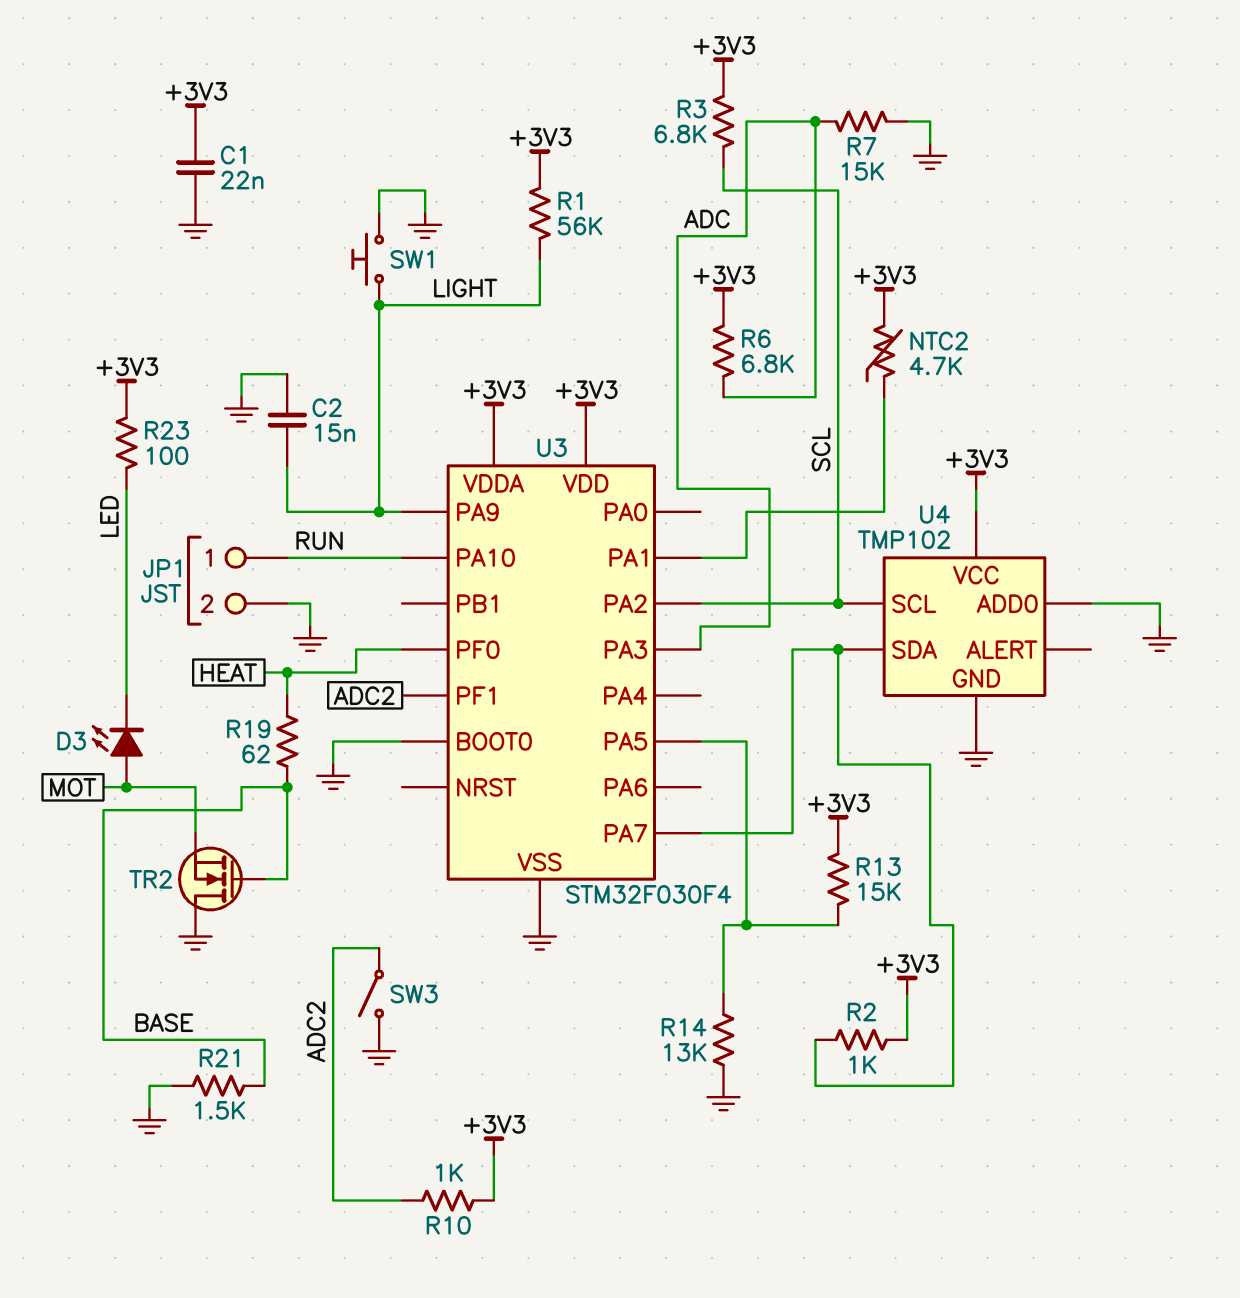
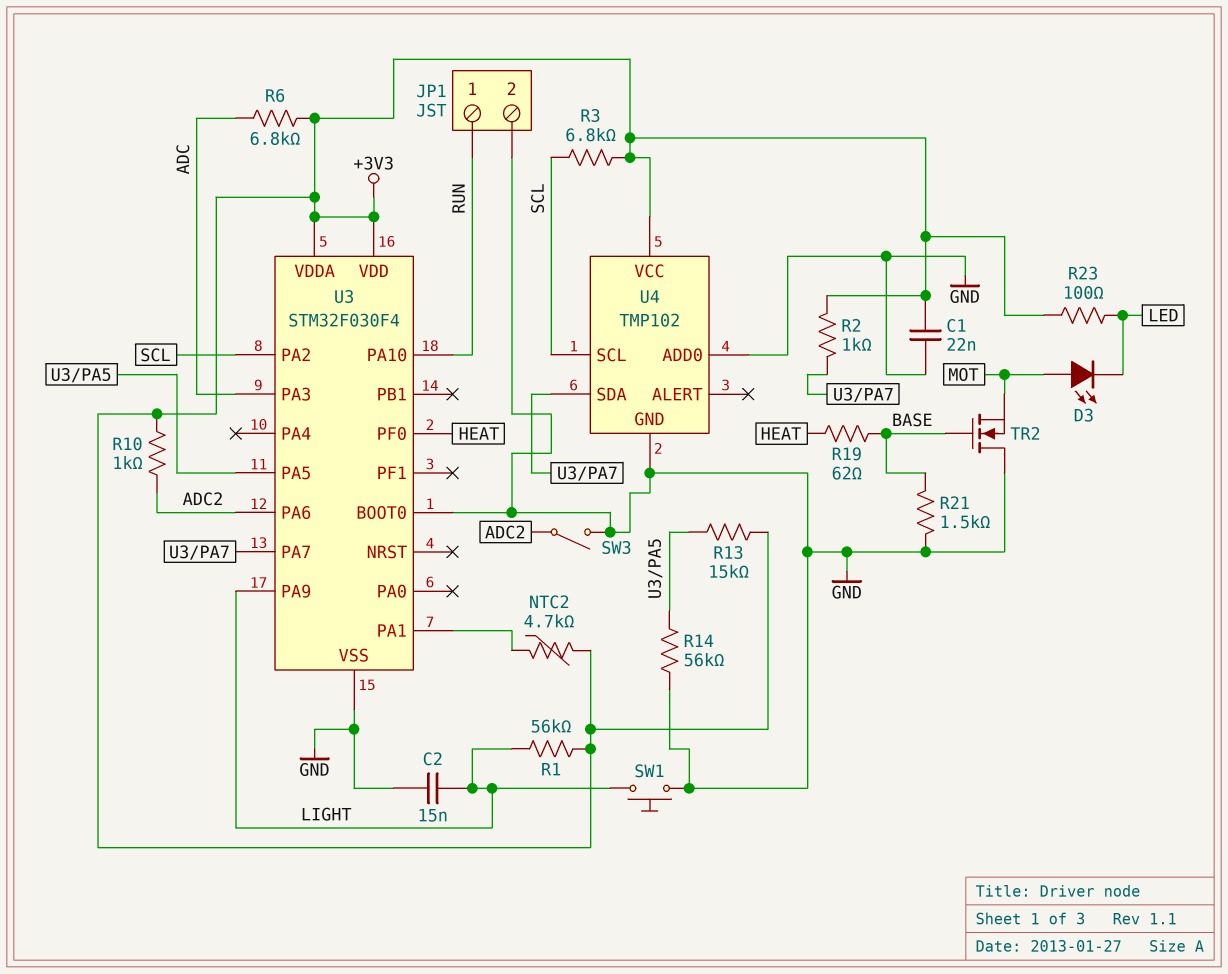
R7: 15k (ADC, GND) -> none
R14: 13k (GND, U3/PA5) -> 56k (GND, U3/PA5)
U3 pin PA6: none -> ADC2
U3 pin PF1: ADC2 -> none

